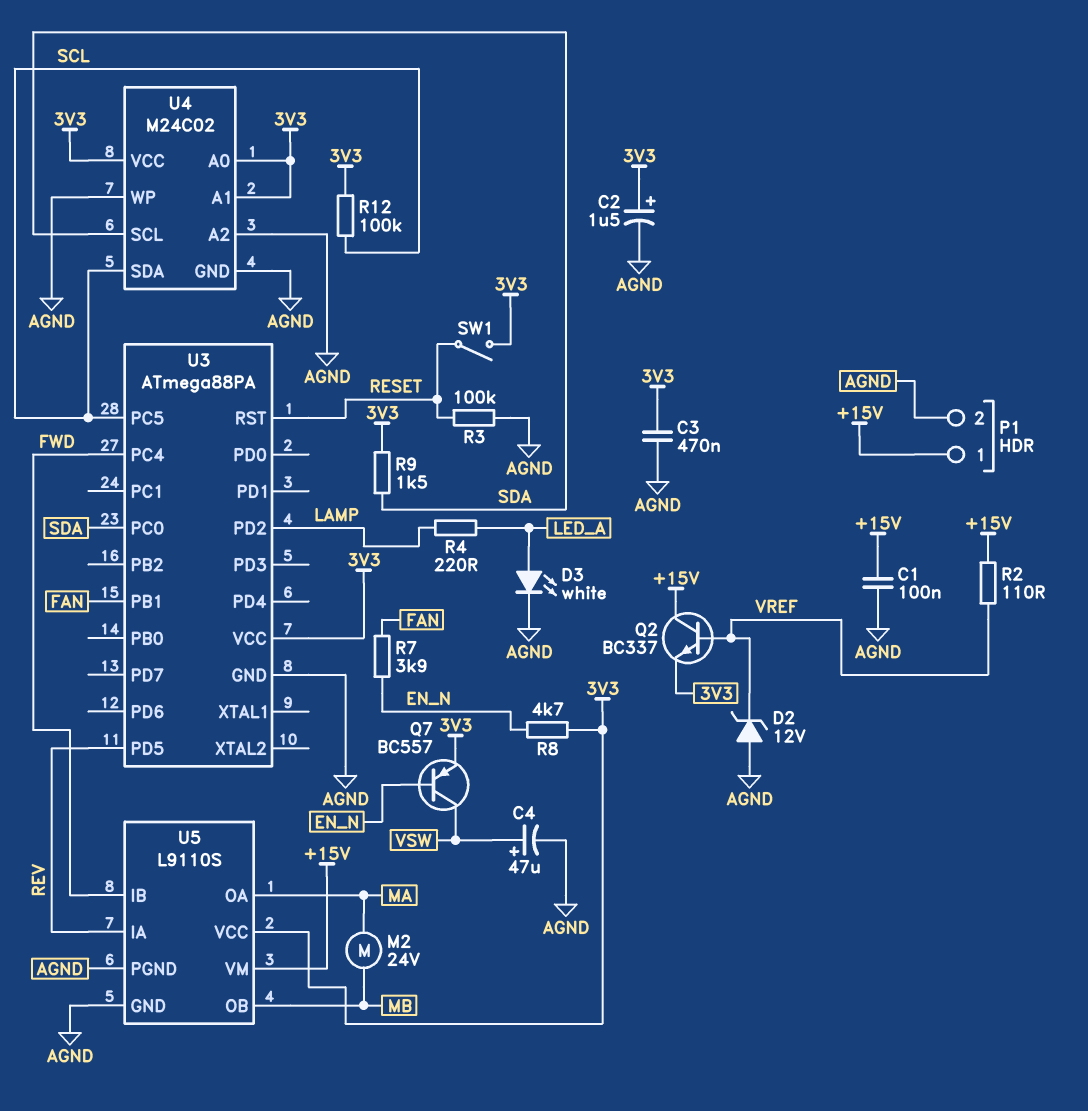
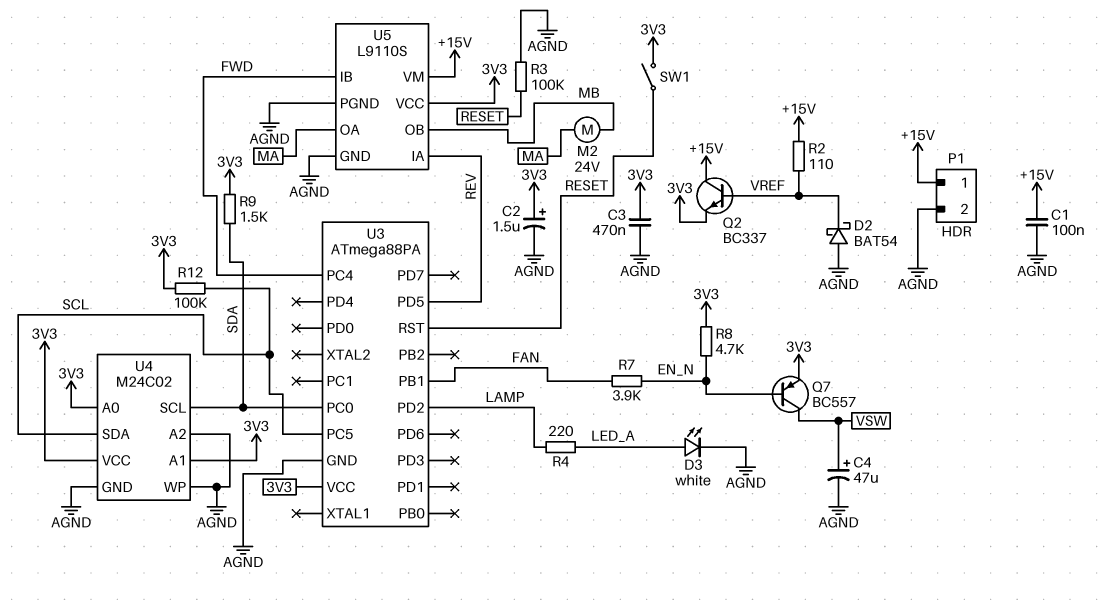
D2: zener 12V (A AGND, K VREF) -> schottky BAT54 (A AGND, K VREF)

